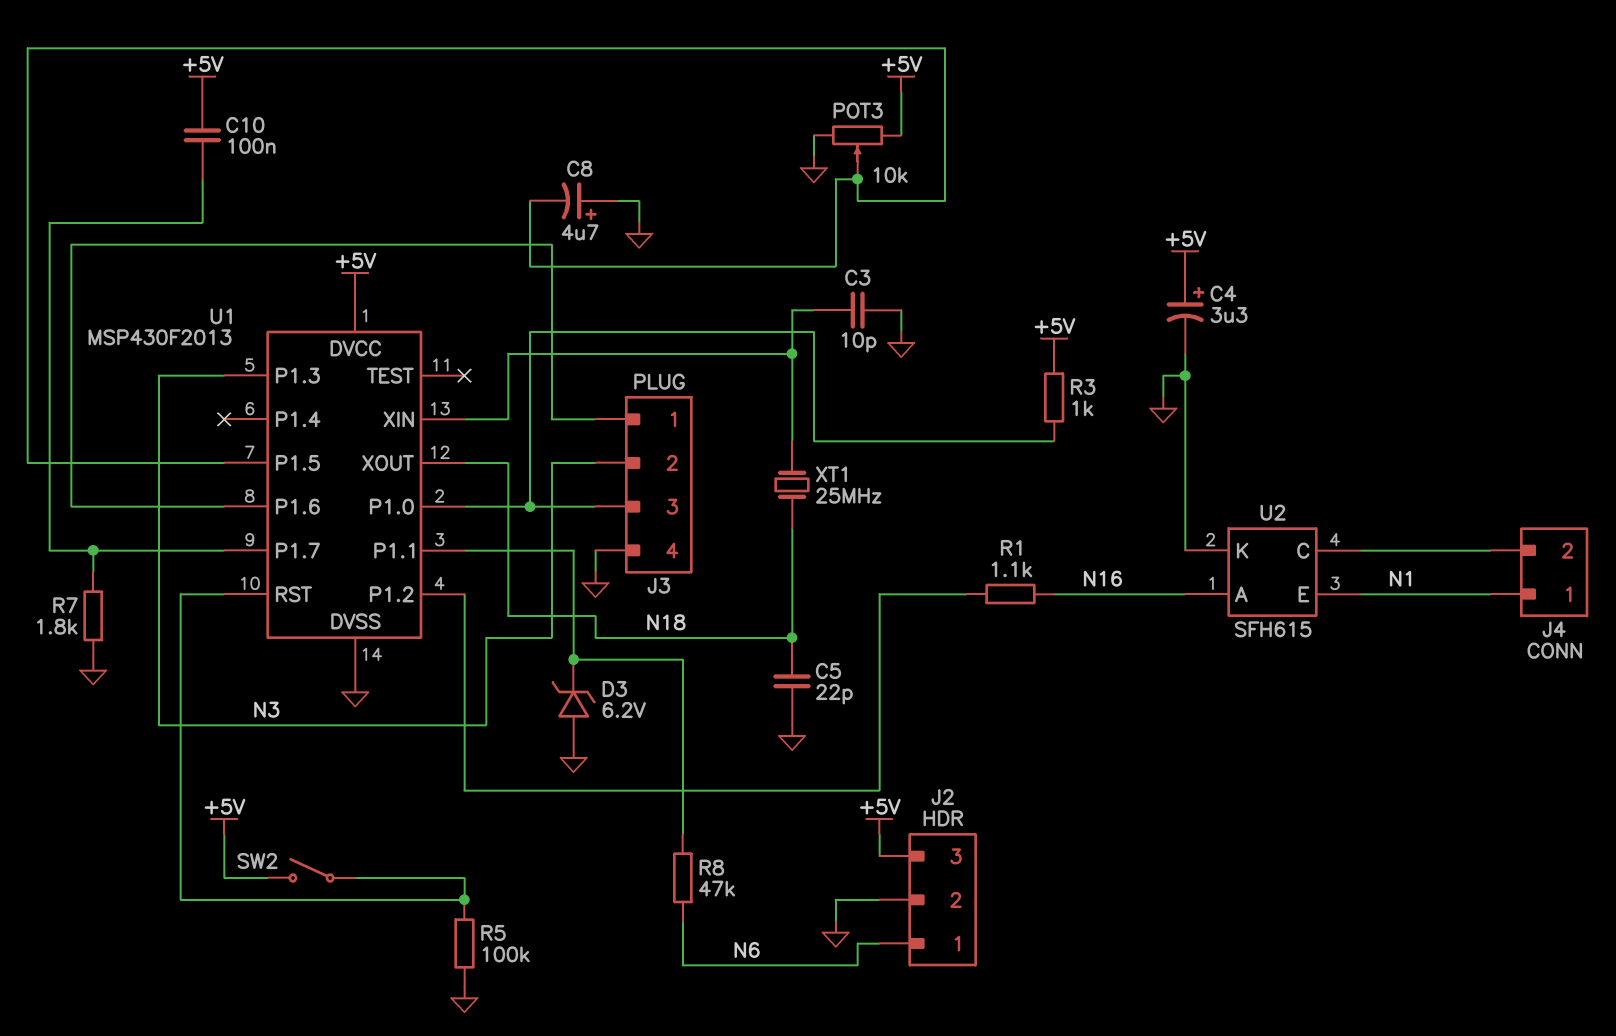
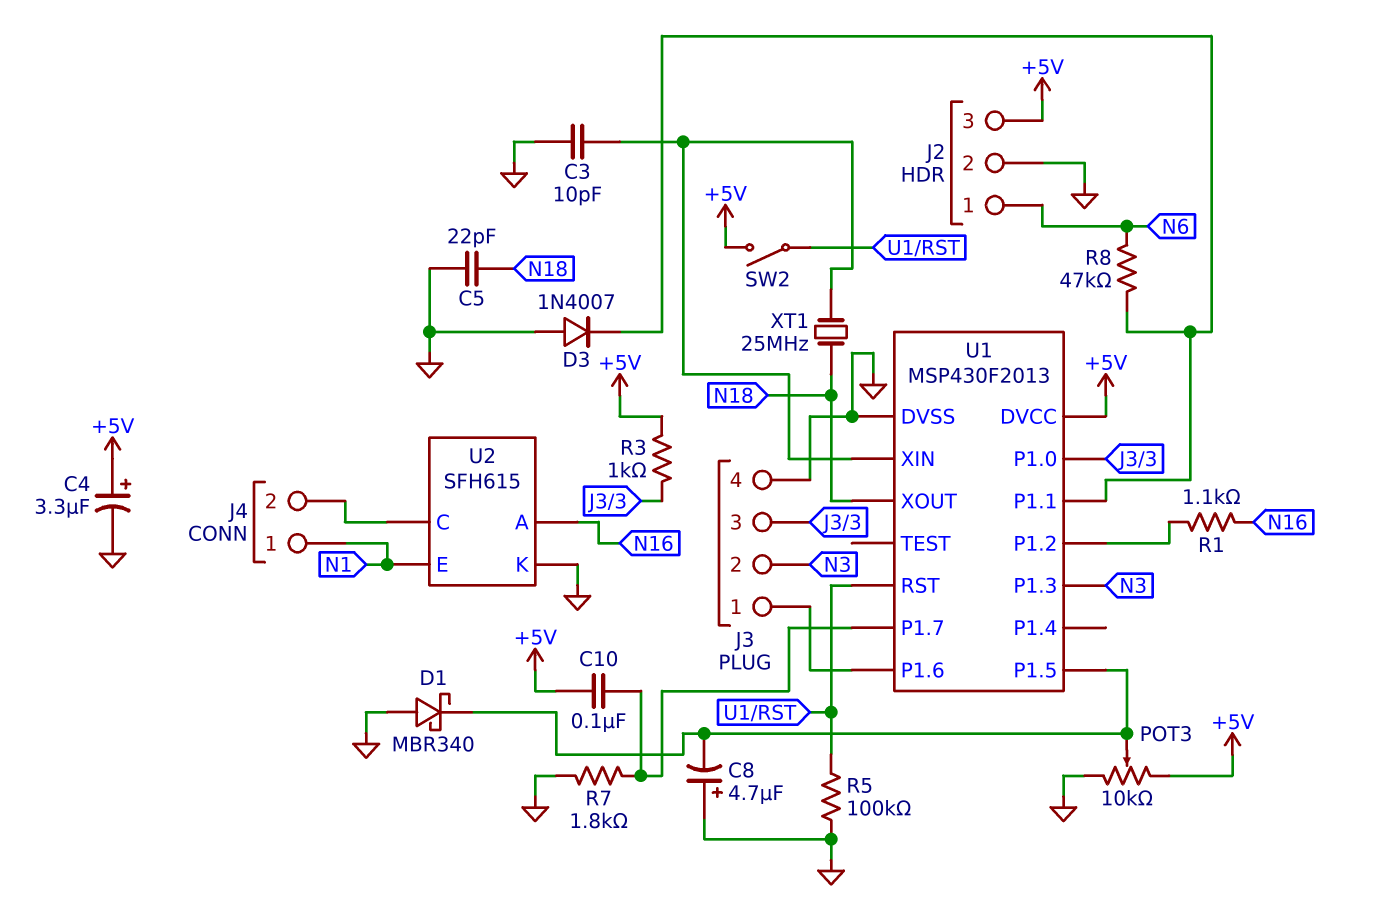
D1: none -> schottky MBR340 (A GND, K U1/P1.5)
D3: zener 6.2V (A GND, K U1/P1.1) -> diode 1N4007 (A GND, K U1/P1.1)

